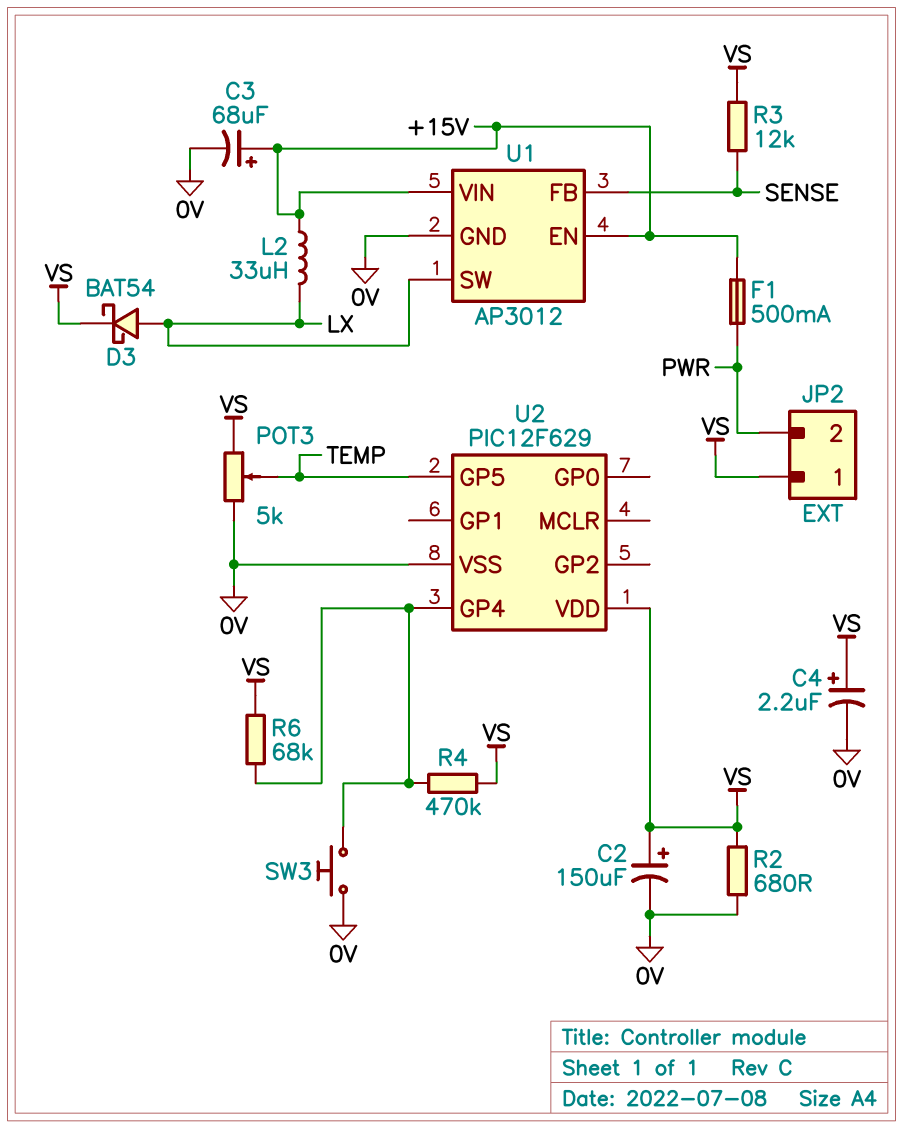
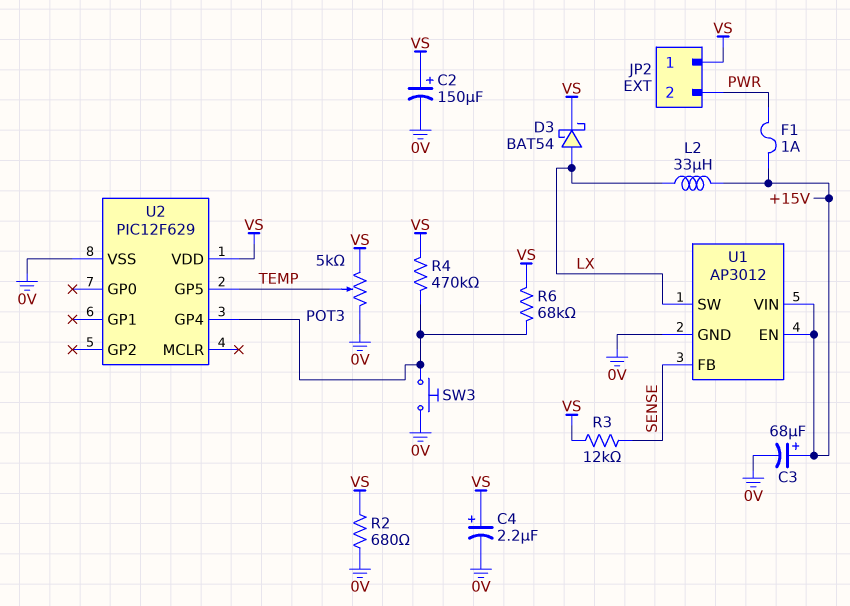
F1: 500mA (+15V, PWR) -> 1A (+15V, PWR)

